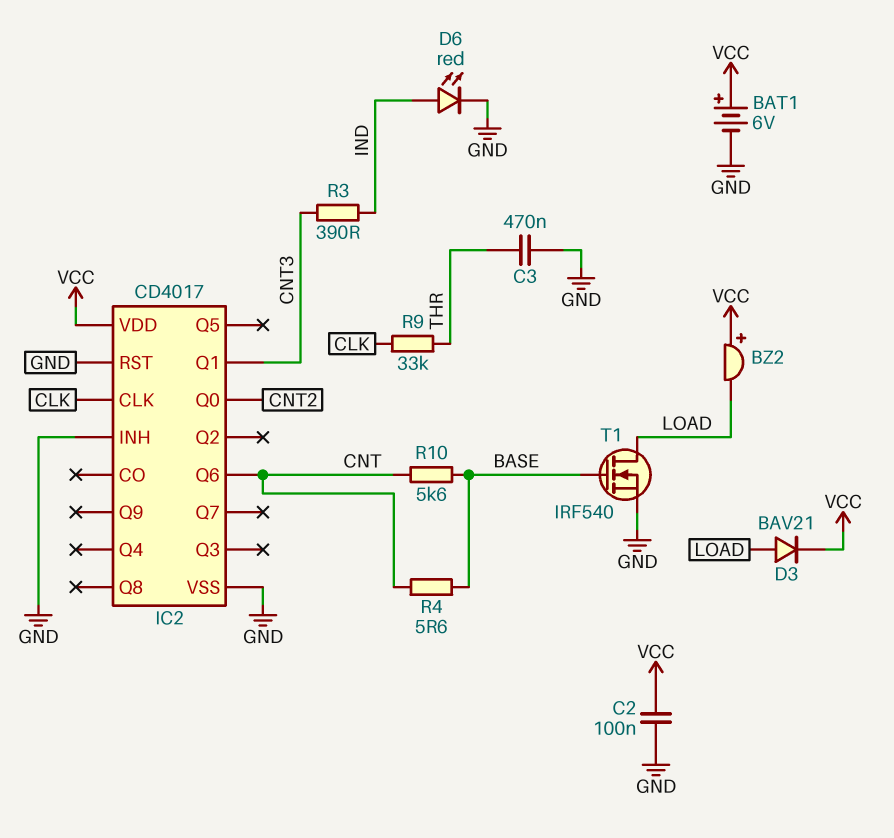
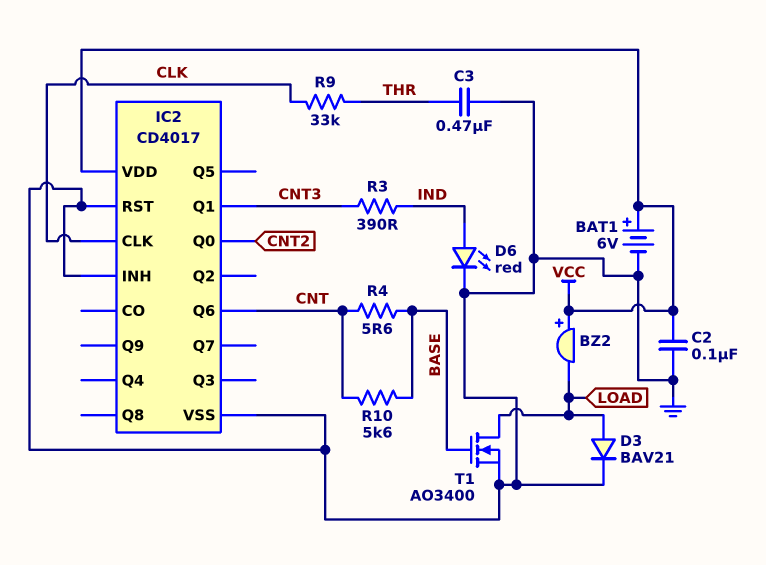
D3: diode BAV21 (A LOAD, K VCC) -> diode BAV21 (A LOAD, K GND)
T1: NMOS IRF540 (G BASE, D LOAD, S GND) -> NMOS AO3400 (G BASE, D LOAD, S GND)

